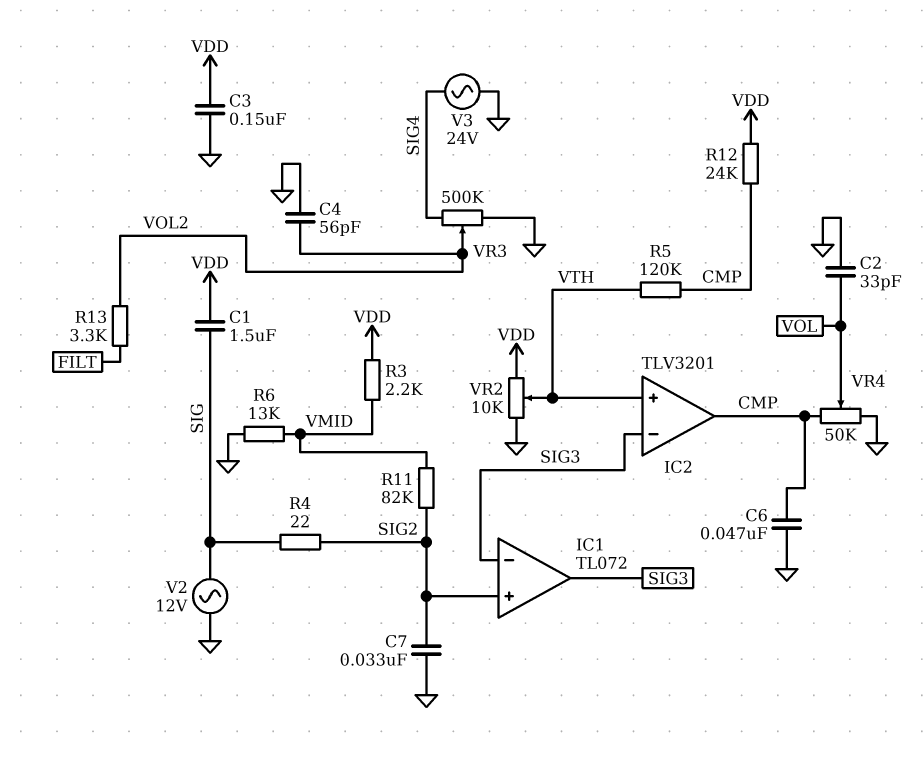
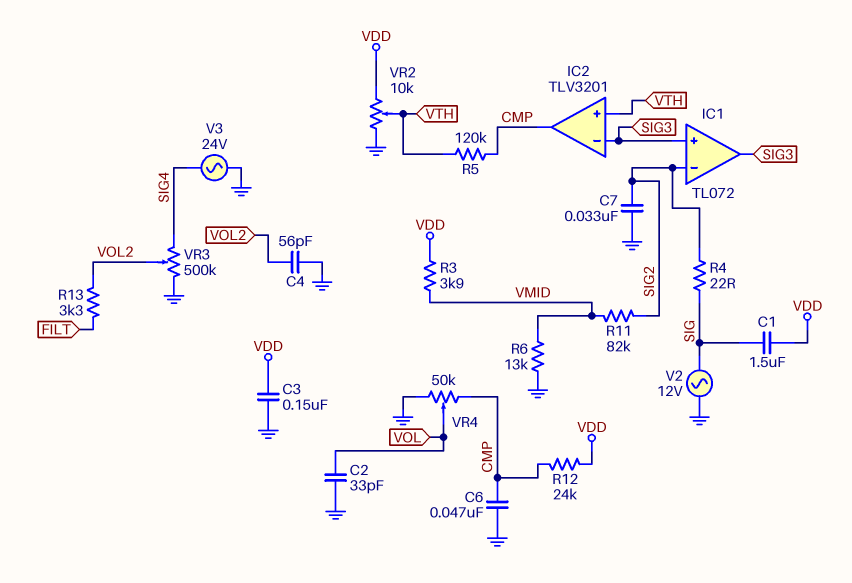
IC1 pin in+: SIG2 -> SIG3
IC1 pin in-: SIG3 -> SIG2
R3: 2.2k (VDD, VMID) -> 3.9k (VDD, VMID)

